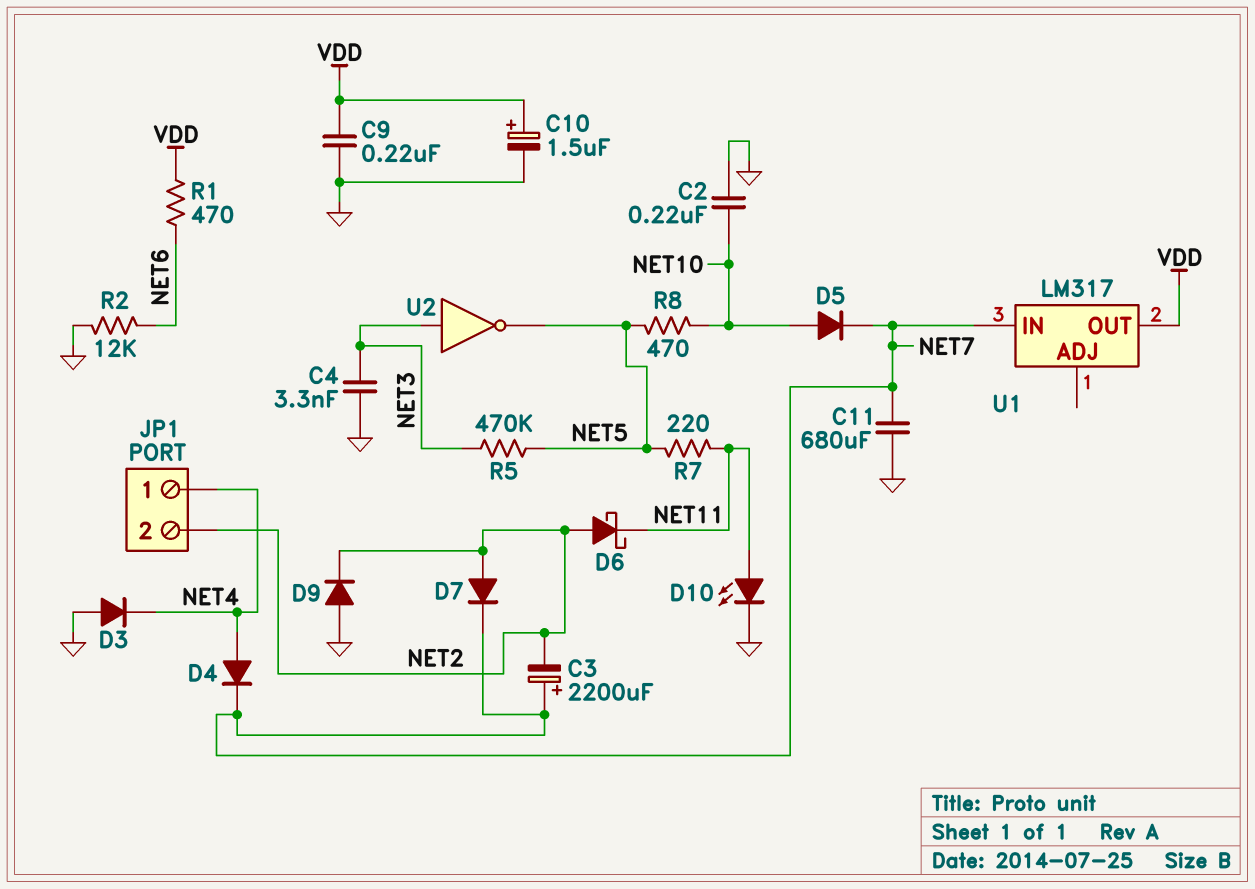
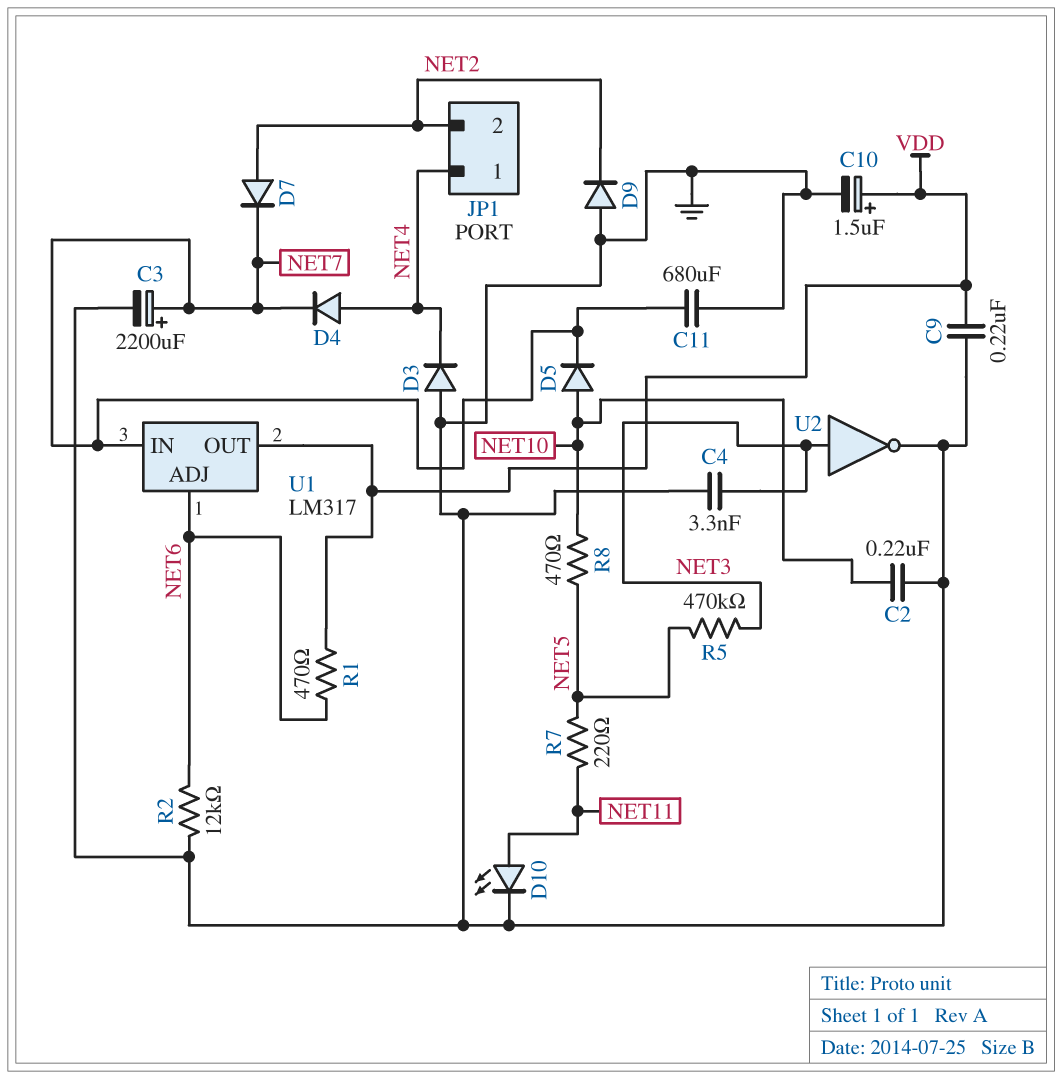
C3: 2200uF (plus NET7, minus NET2) -> 2200uF (plus NET7, minus GND)
D6: schottky (A NET2, K NET11) -> none
U1 pin ADJ: none -> NET6
U2: NOT (in NET3, out NET5) -> NOT (in NET3, out GND)

